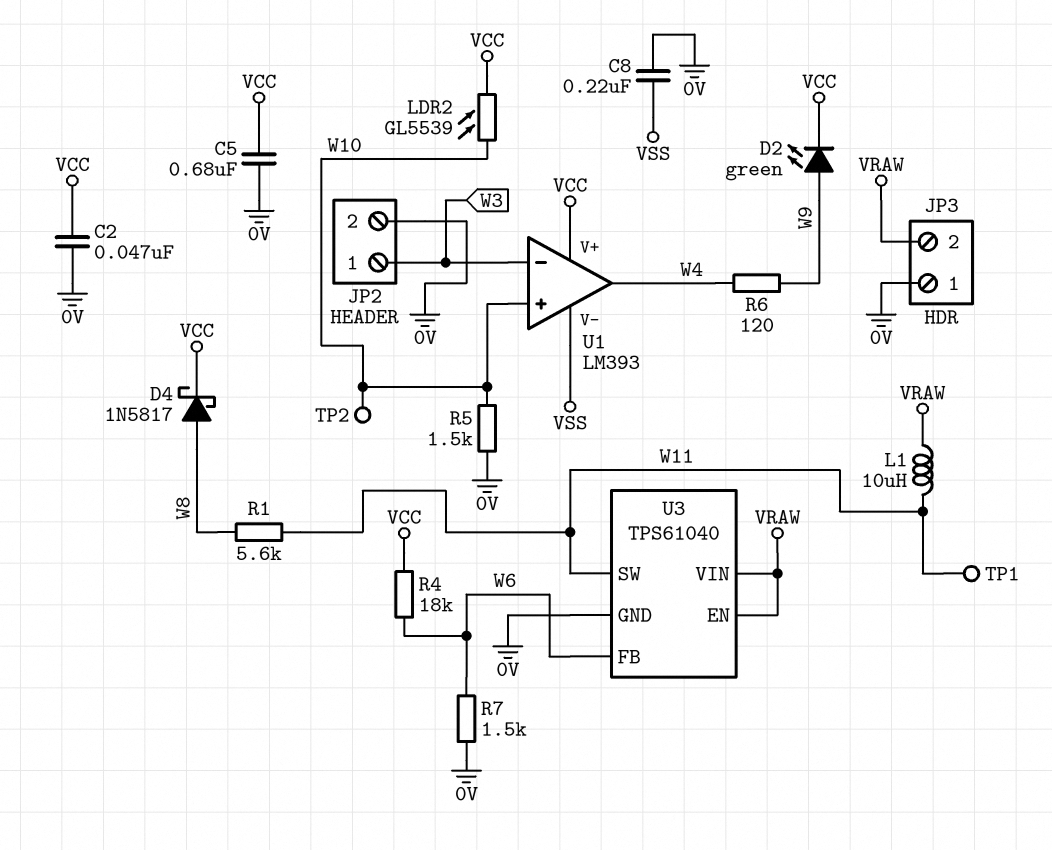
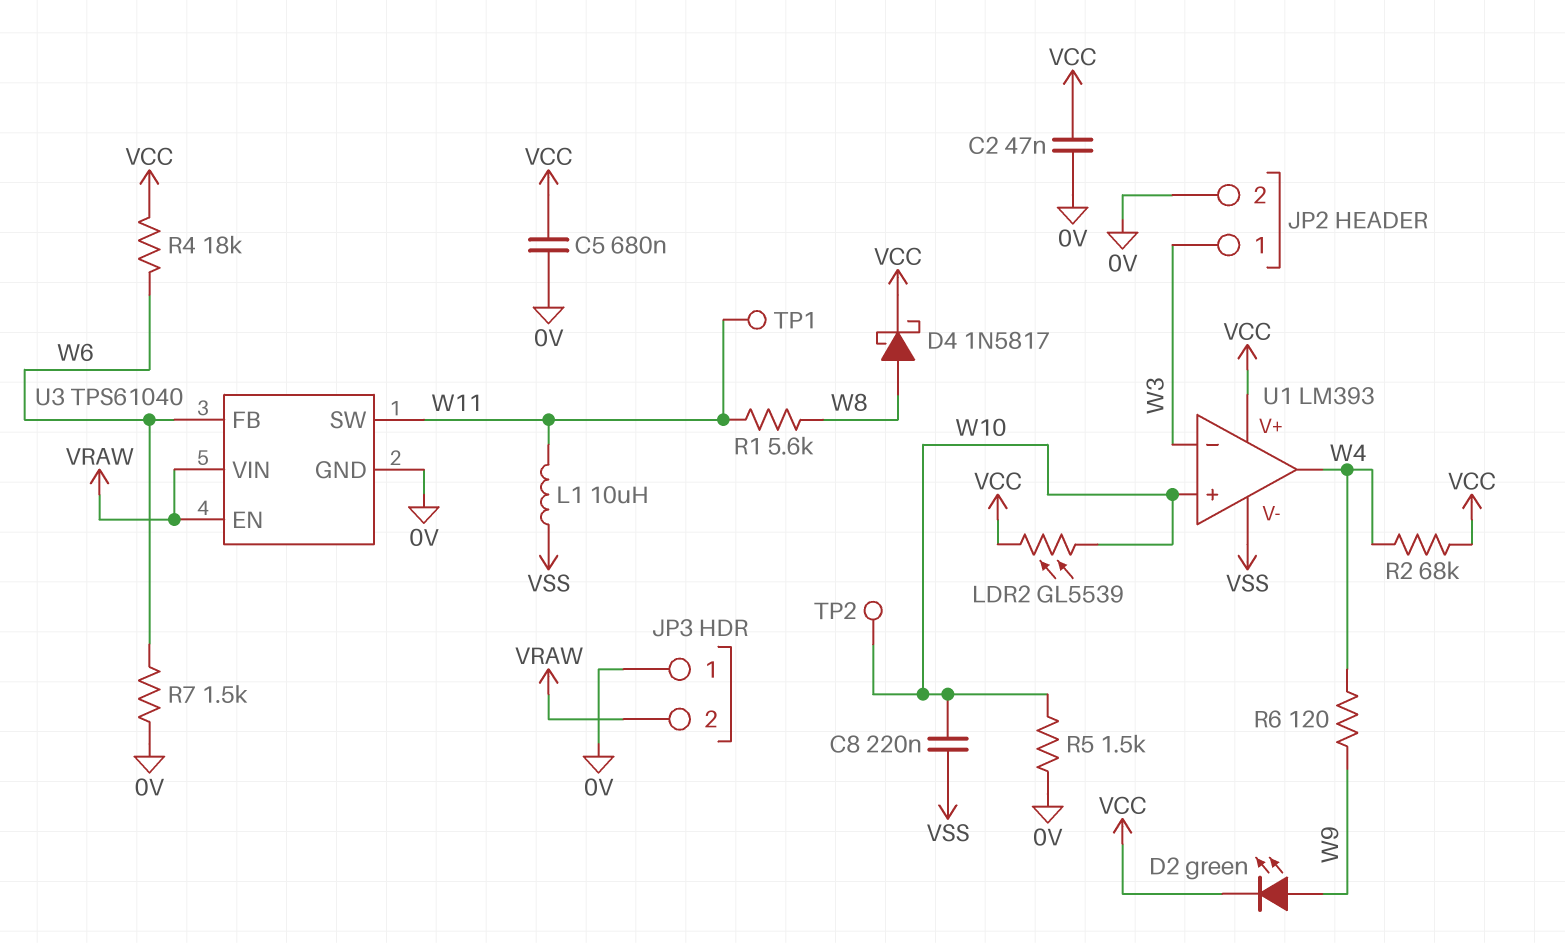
C8: 220nF (0V, VSS) -> 220nF (VSS, W10)
L1: 10uH (VRAW, W11) -> 10uH (VSS, W11)
R2: none -> 68k (VCC, W4)

